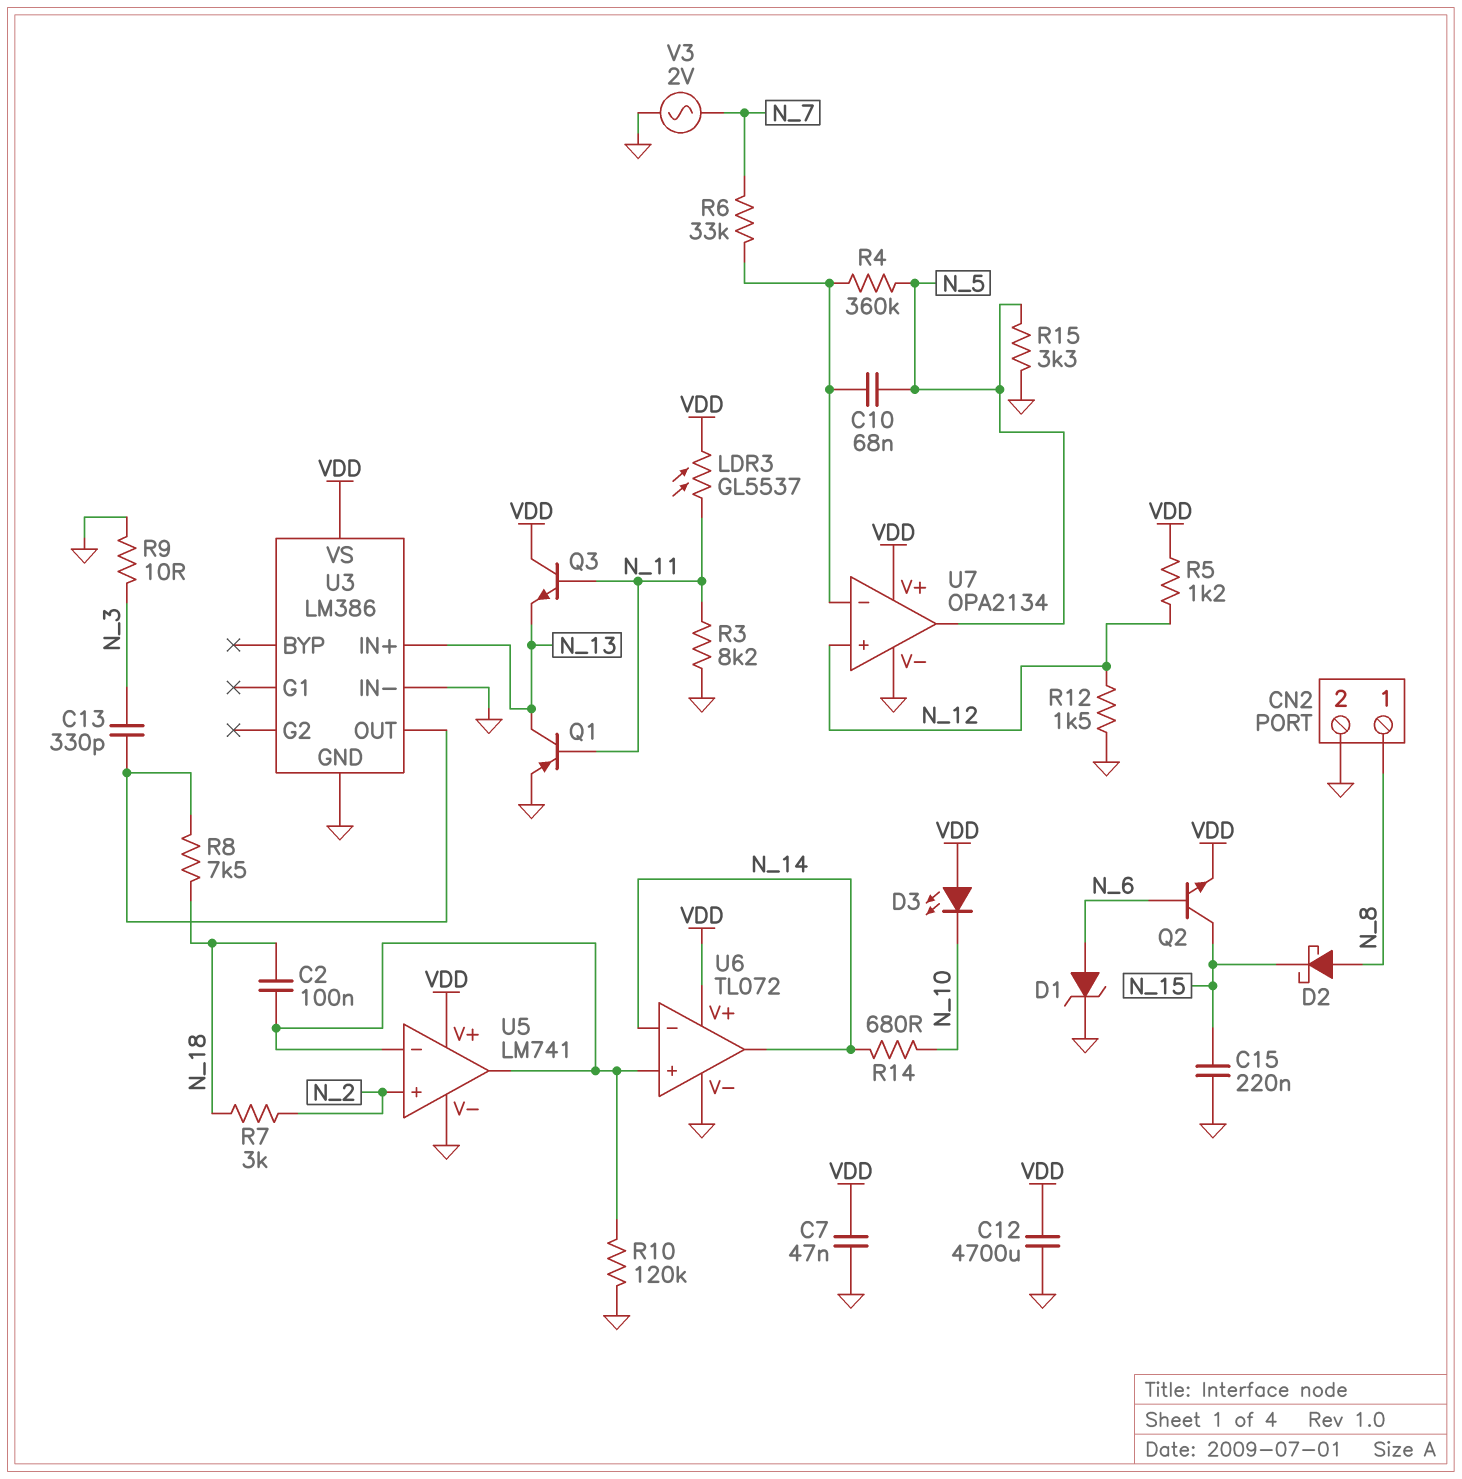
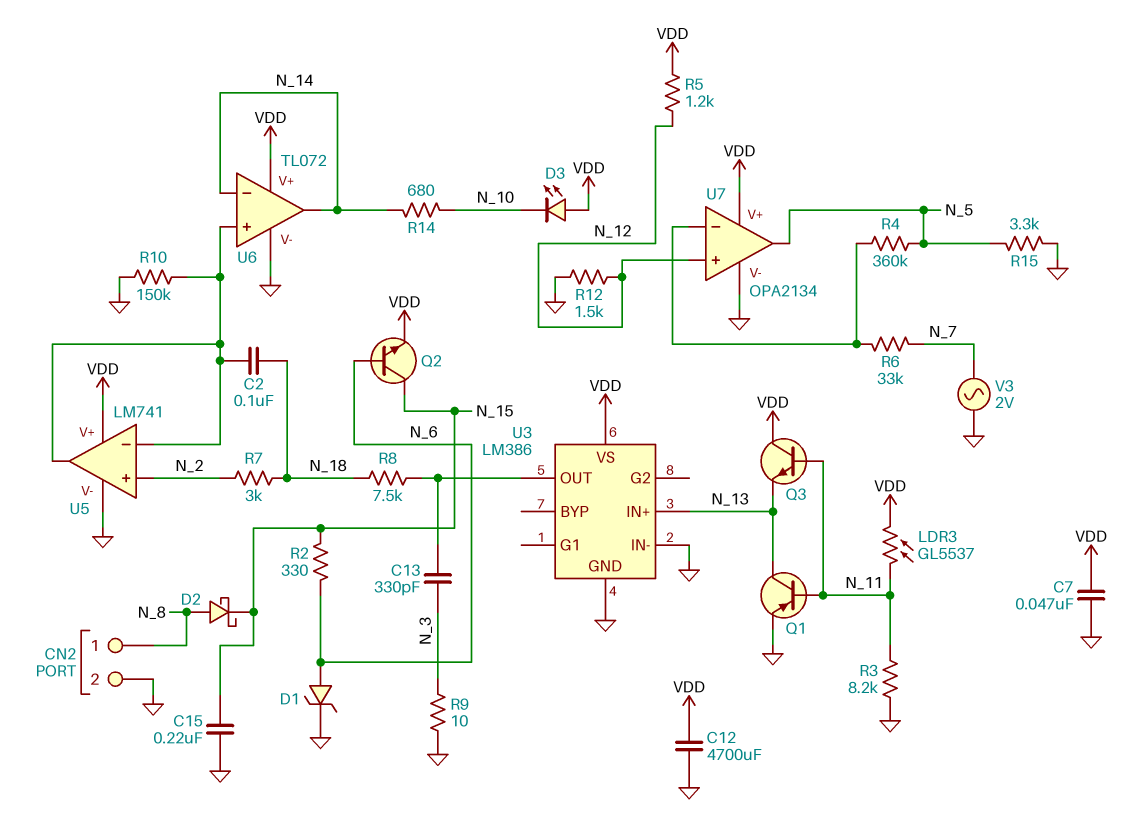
C10: 68nF (N_5, U7/in-) -> none
R2: none -> 330 (N_6, N_15)
R10: 120k (GND, U5/in-) -> 150k (GND, U5/in-)

